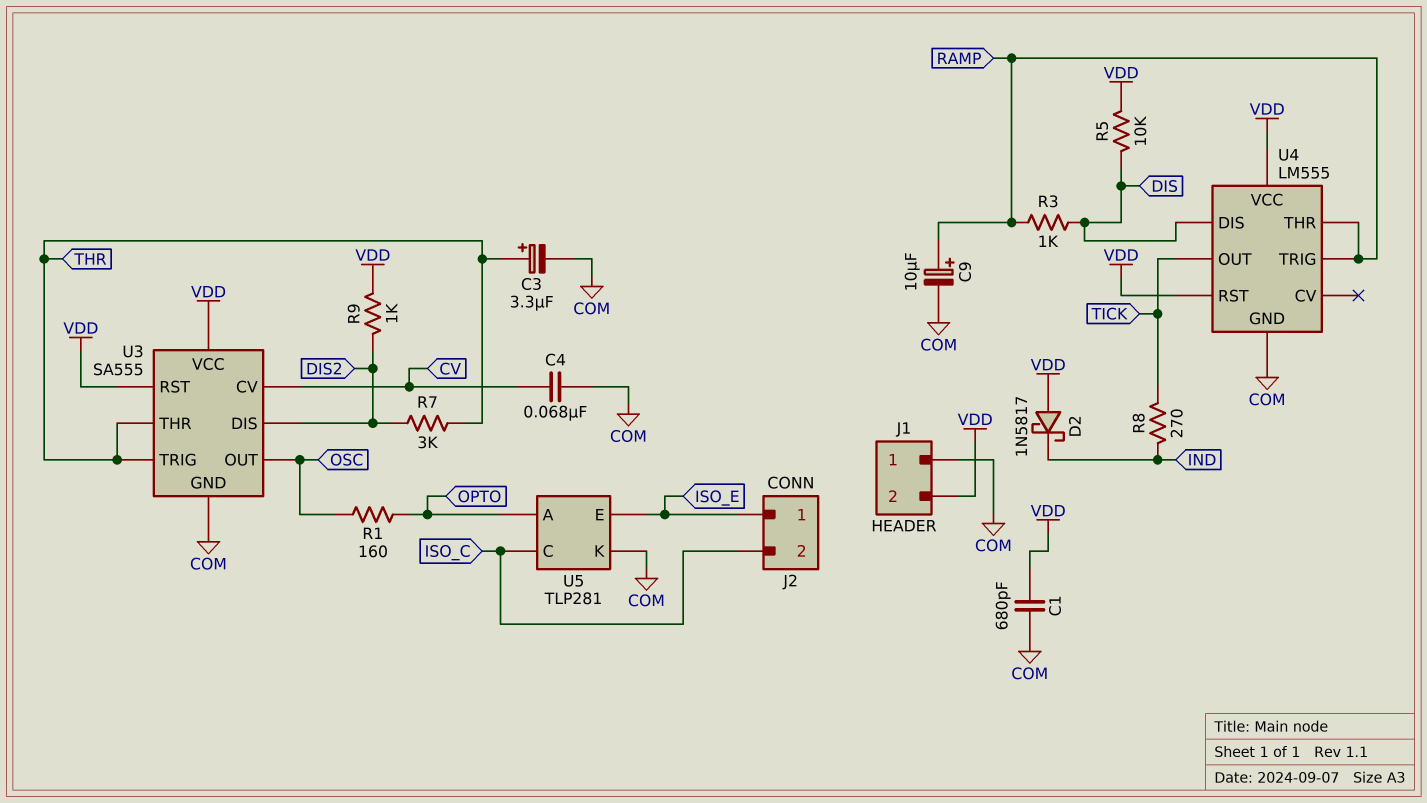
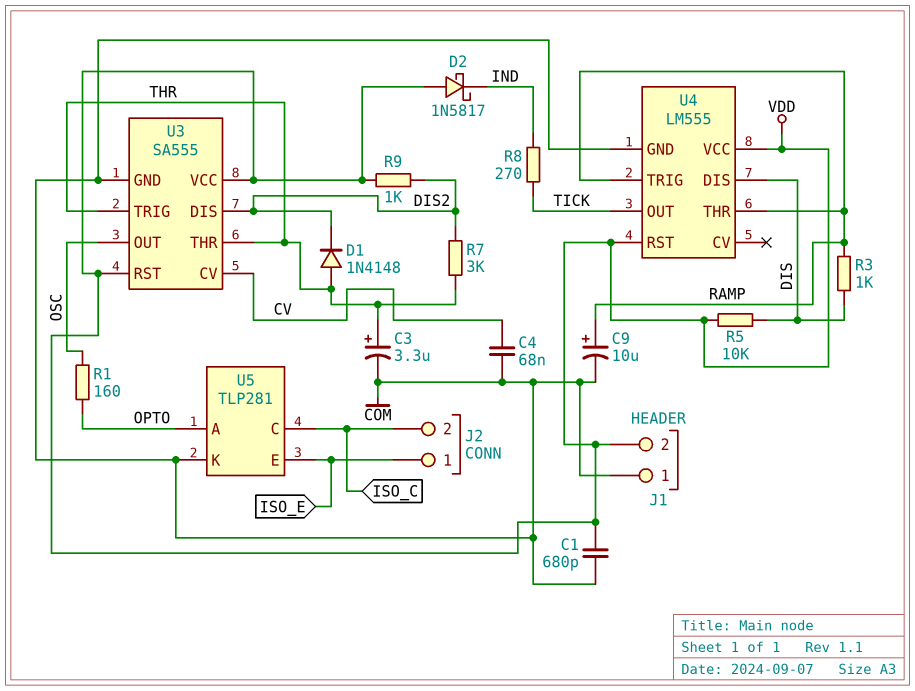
D1: none -> diode 1N4148 (A THR, K DIS2)

